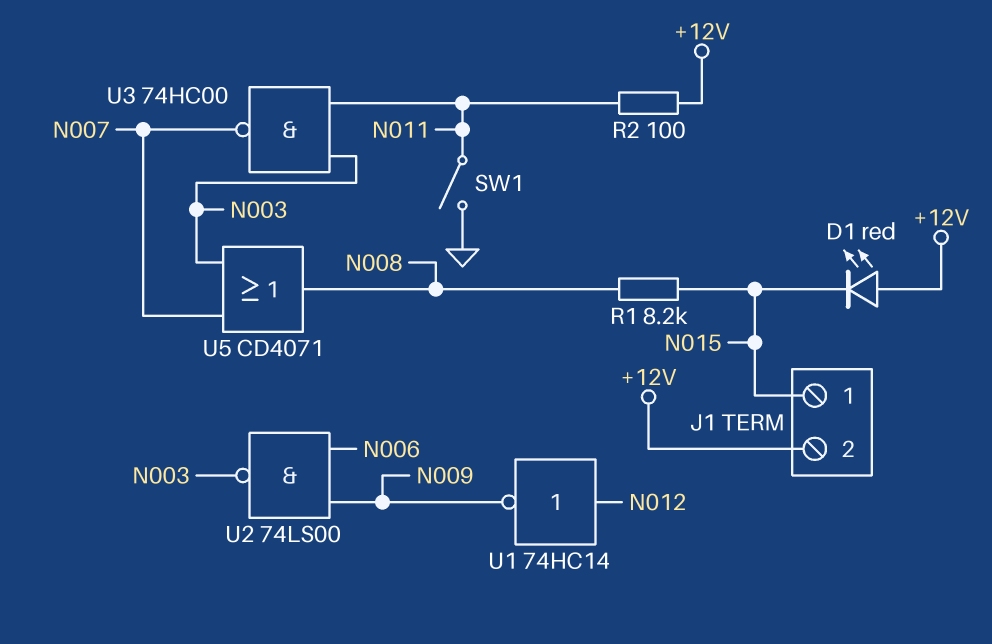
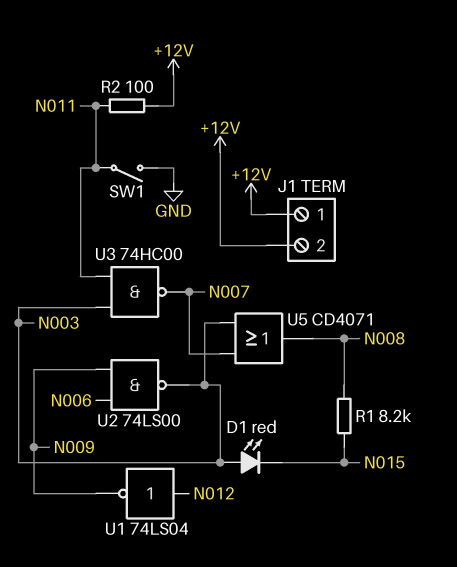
D1: LED red (A +12V, K N015) -> LED red (A N003, K N015)
J1 pin 1: N015 -> +12V
U1: NOT 74HC14 (in N012, out N009) -> NOT 74LS04 (in N012, out N009)

